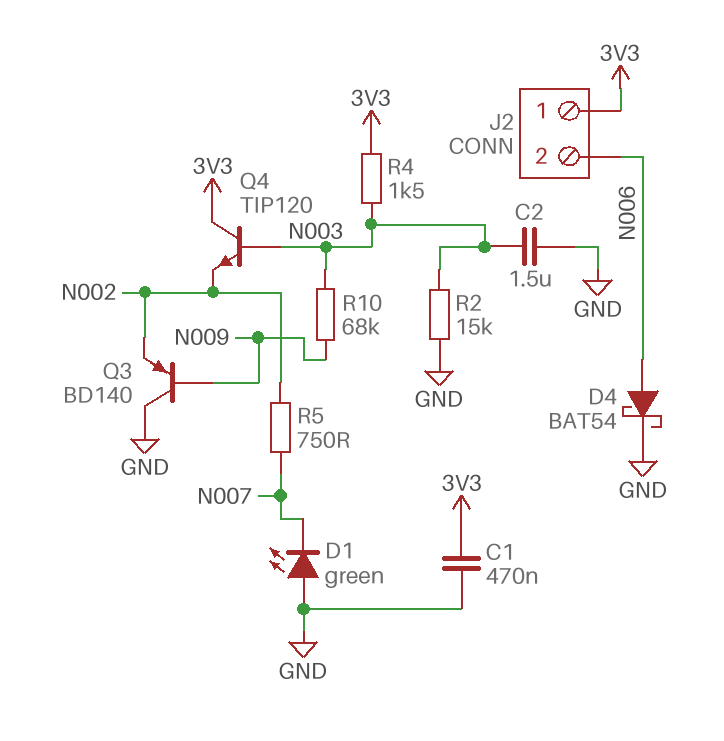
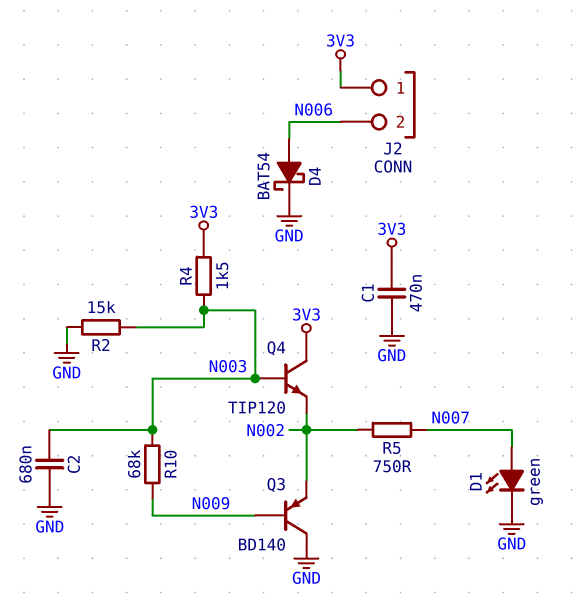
C2: 1.5uF (GND, N003) -> 680nF (GND, N003)
D1: LED green (A GND, K N007) -> LED green (A N007, K GND)

